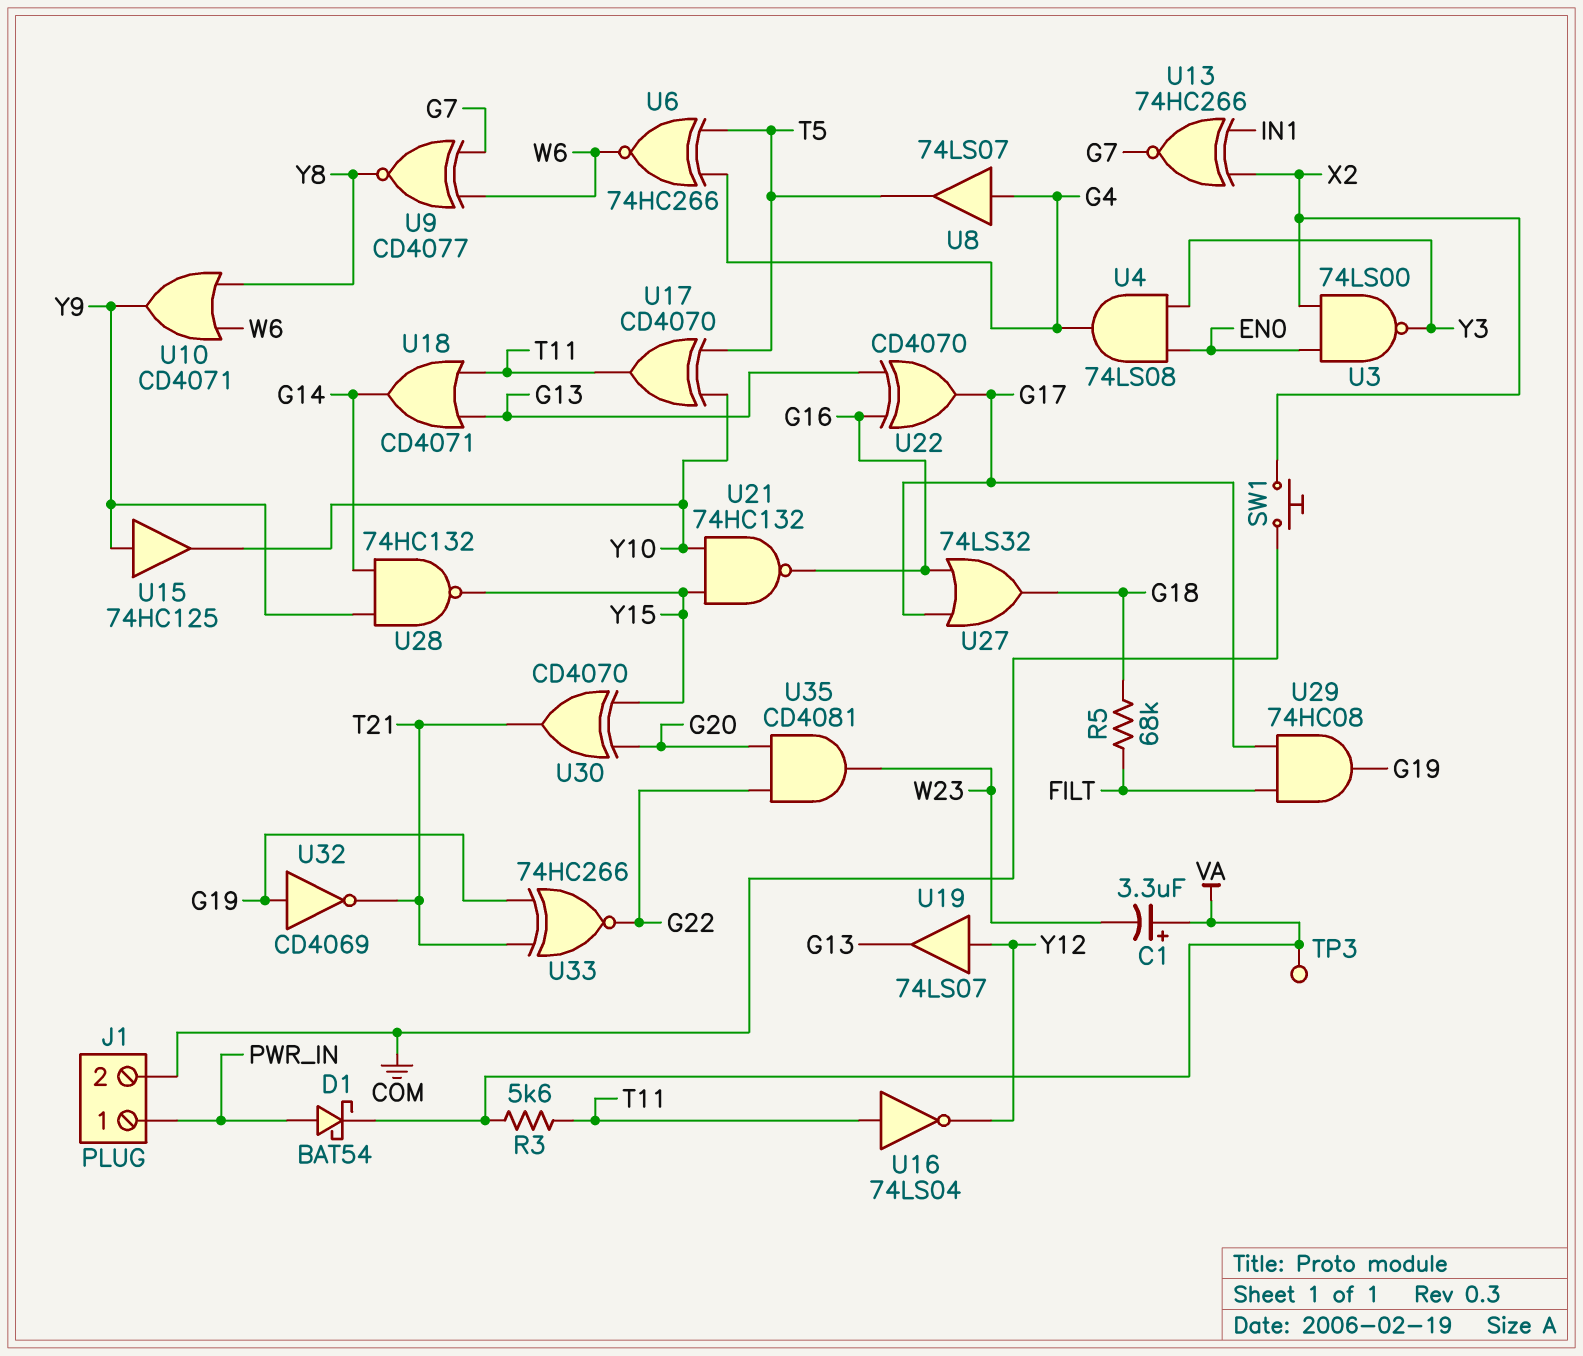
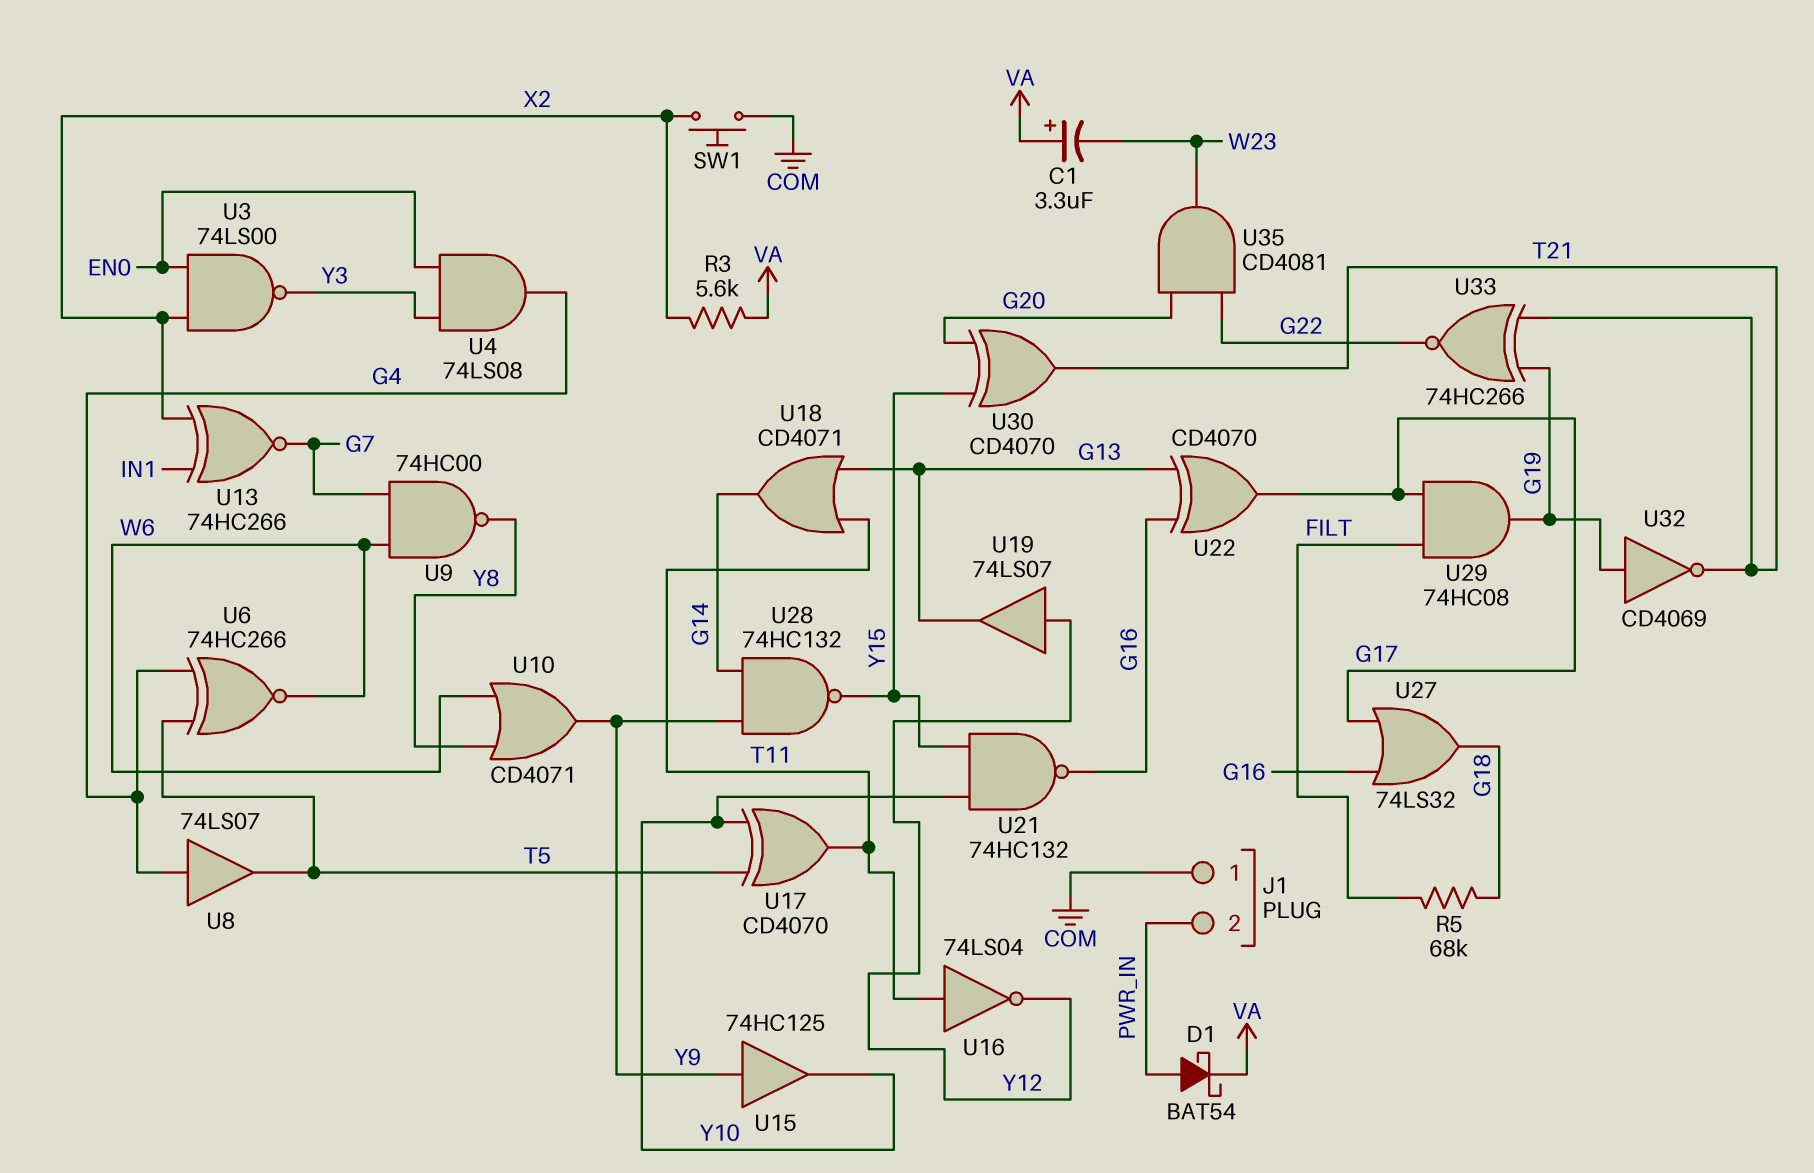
J1 pin 1: PWR_IN -> COM
J1 pin 2: COM -> PWR_IN
R3: 5.6k (T11, VA) -> 5.6k (VA, X2)
TP3: test point (VA) -> none
U9: XNOR CD4077 (in G7, in W6, out Y8) -> NAND 74HC00 (in G7, in W6, out Y8)

